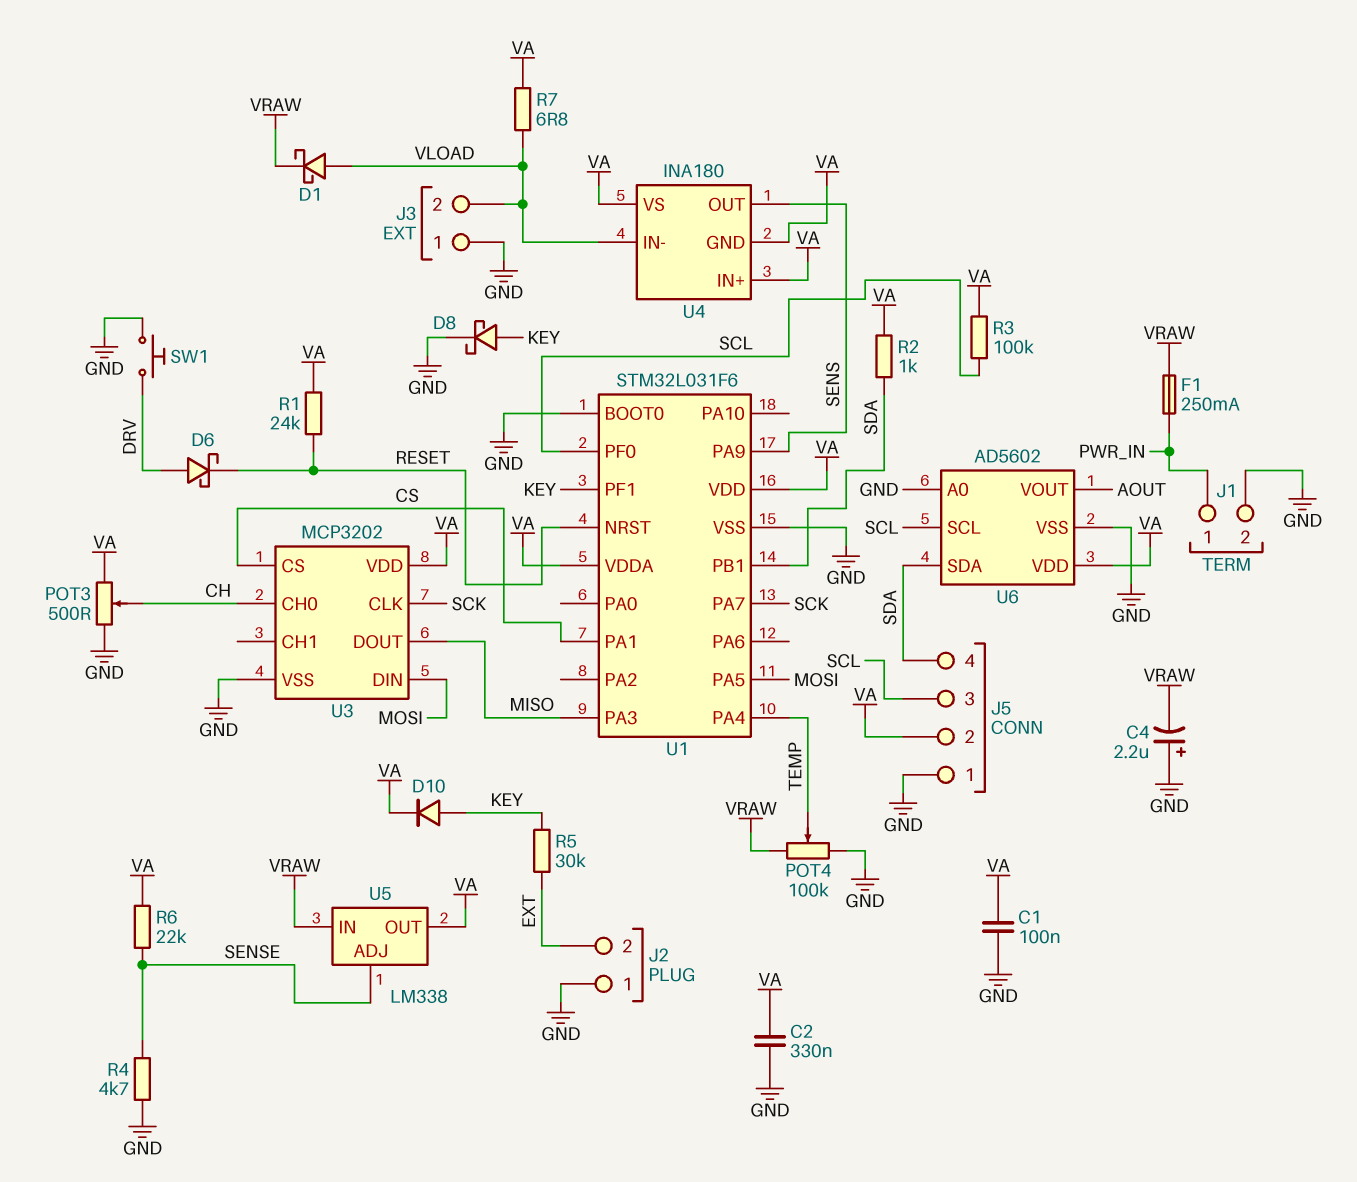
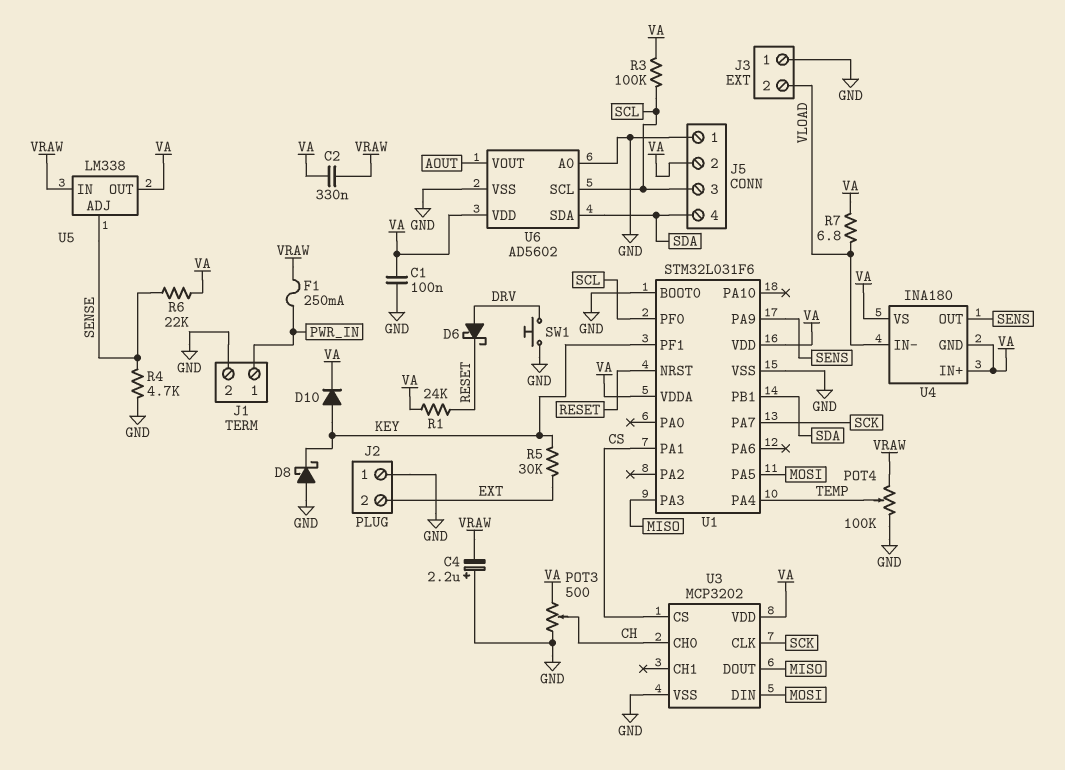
C2: 330nF (GND, VA) -> 330nF (VA, VRAW)
D1: schottky (A VLOAD, K VRAW) -> none
D8: schottky (A KEY, K GND) -> schottky (A GND, K KEY)
R2: 1k (SDA, VA) -> none

